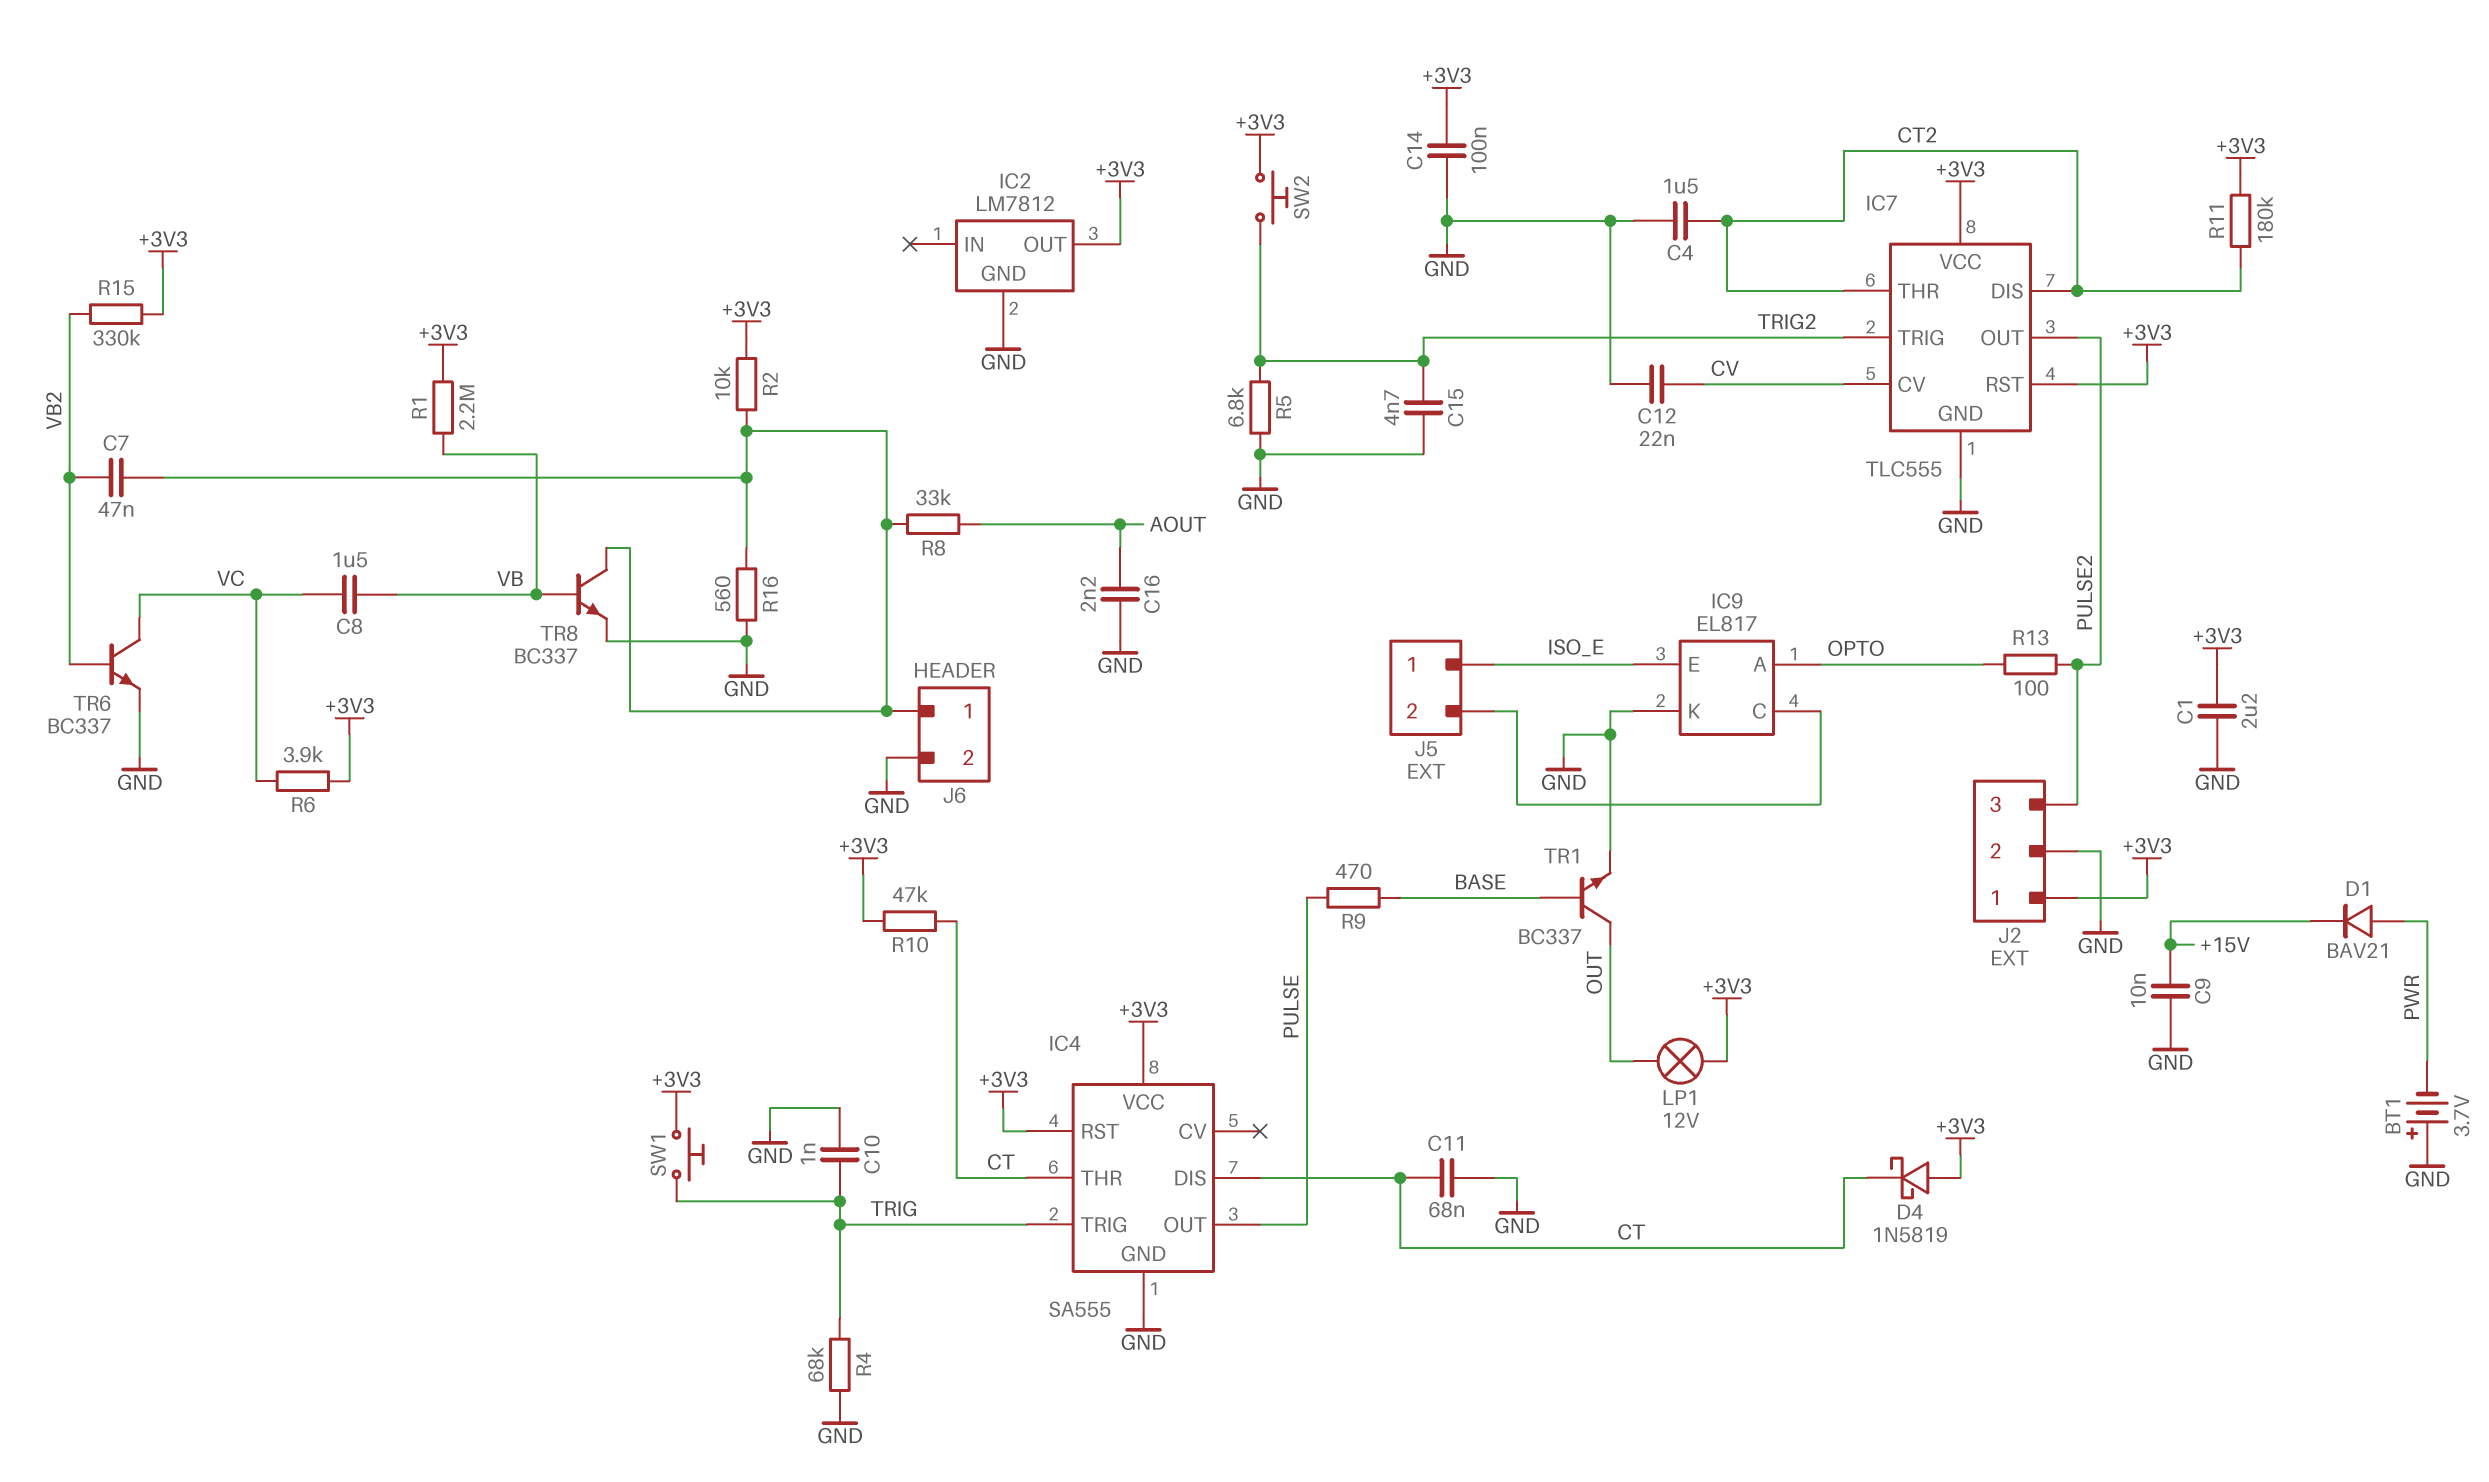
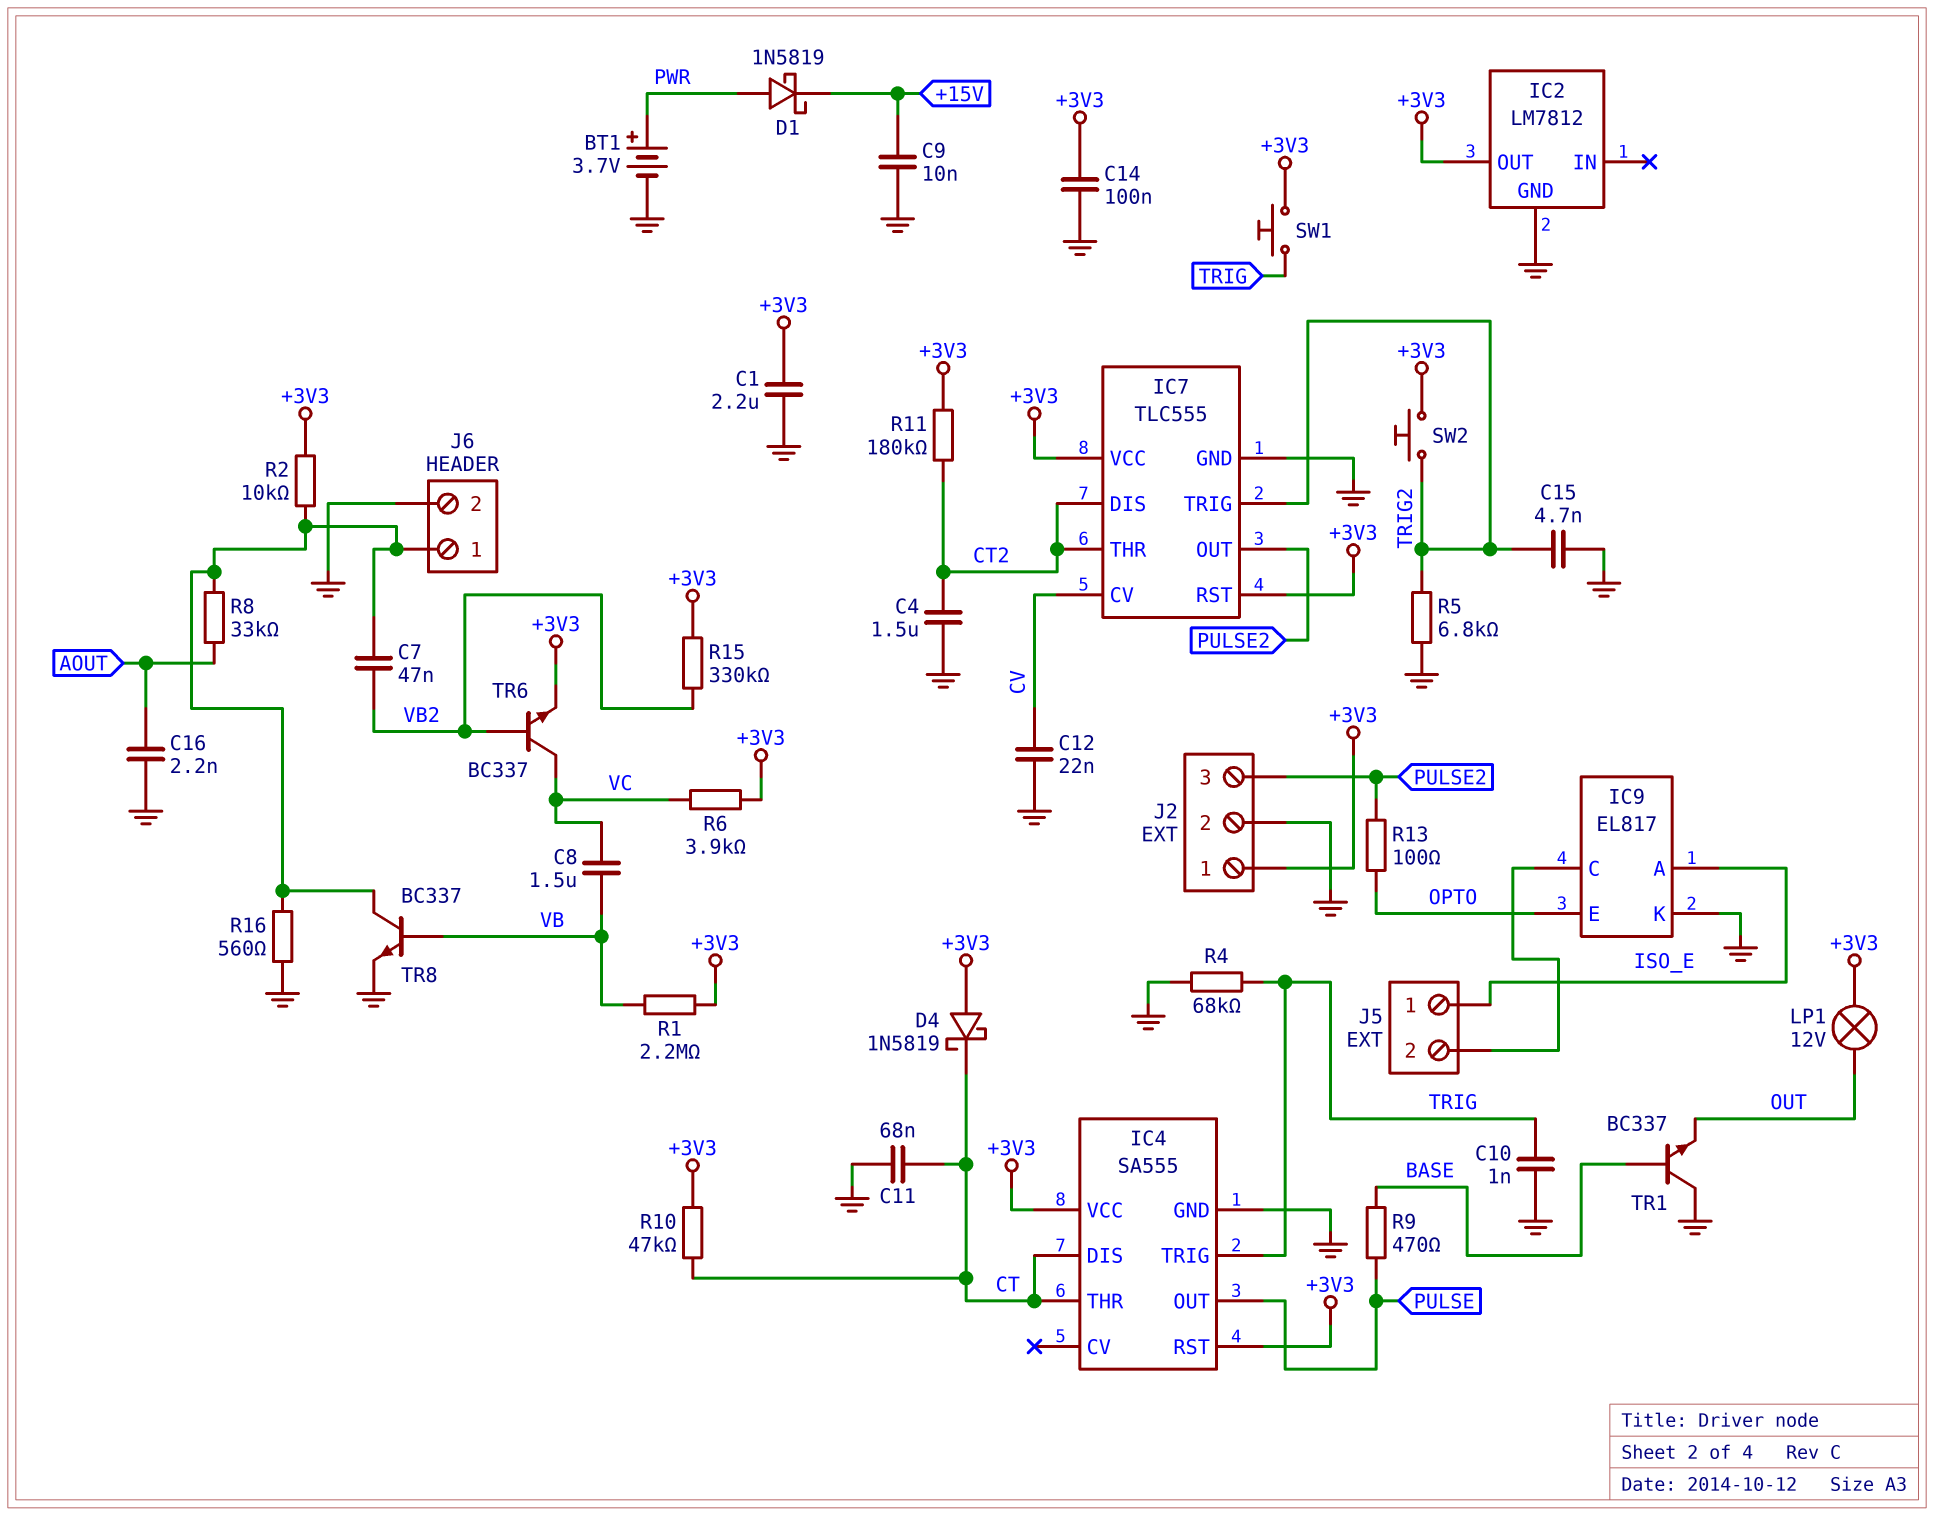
BT1: 3.7V (plus GND, minus PWR) -> 3.7V (plus PWR, minus GND)
D1: diode BAV21 (A PWR, K +15V) -> schottky 1N5819 (A PWR, K +15V)
IC9 pin A: OPTO -> ISO_E
IC9 pin E: ISO_E -> OPTO
TR1: NPN BC337 (B BASE, C OUT, E GND) -> NPN BC337 (B BASE, C GND, E OUT)
TR6: NPN BC337 (B VB2, C VC, E GND) -> NPN BC337 (B VB2, C VC, E +3V3)

